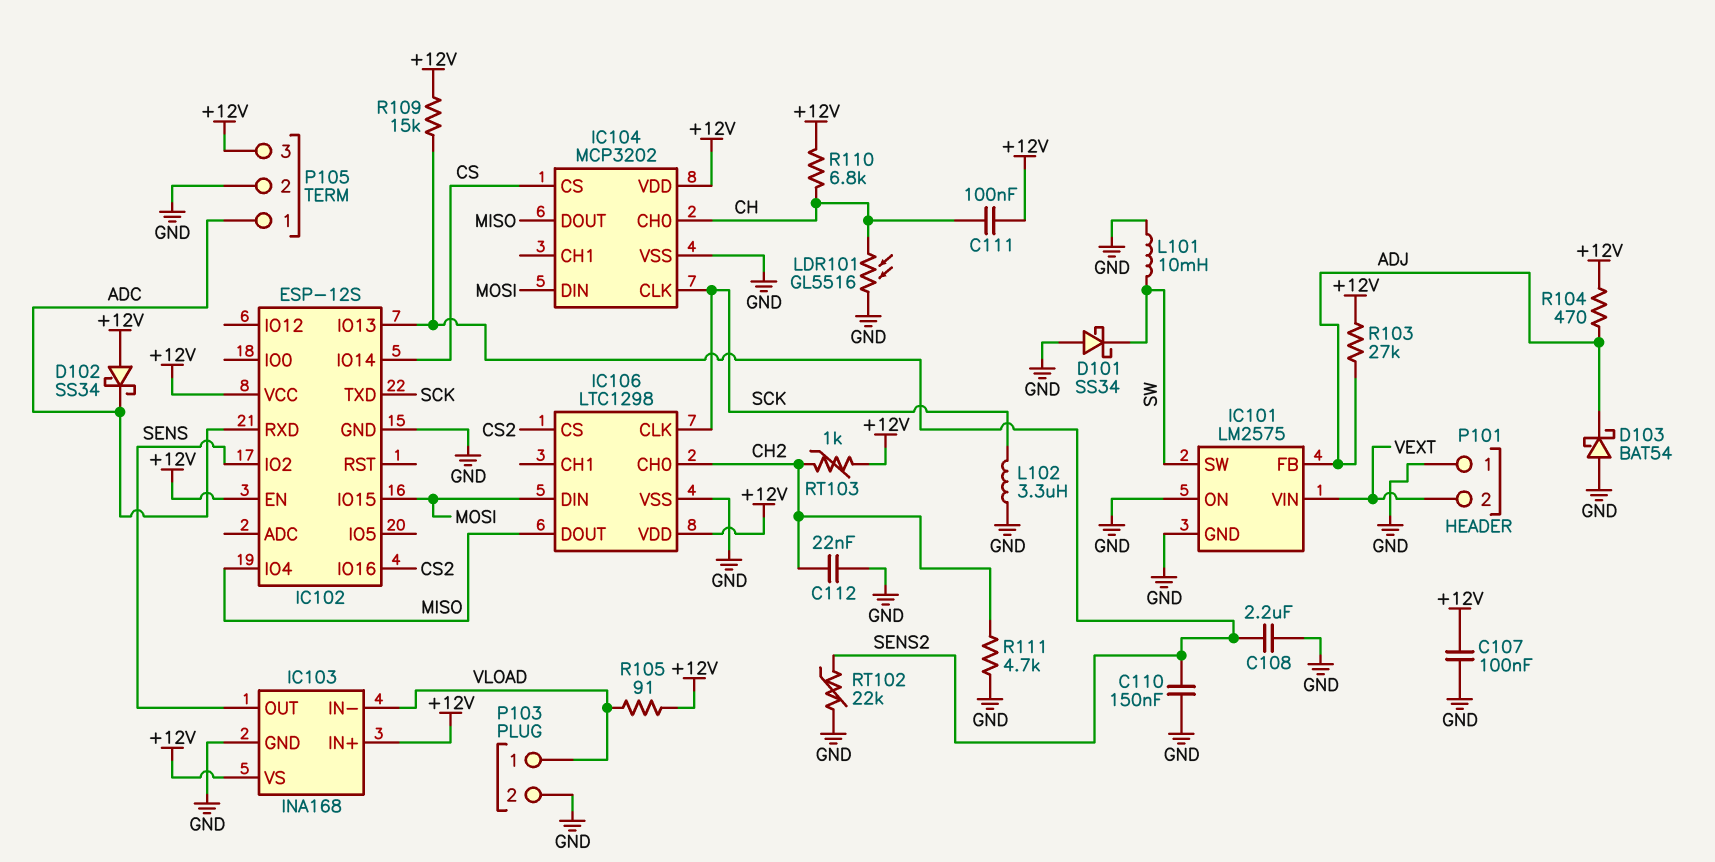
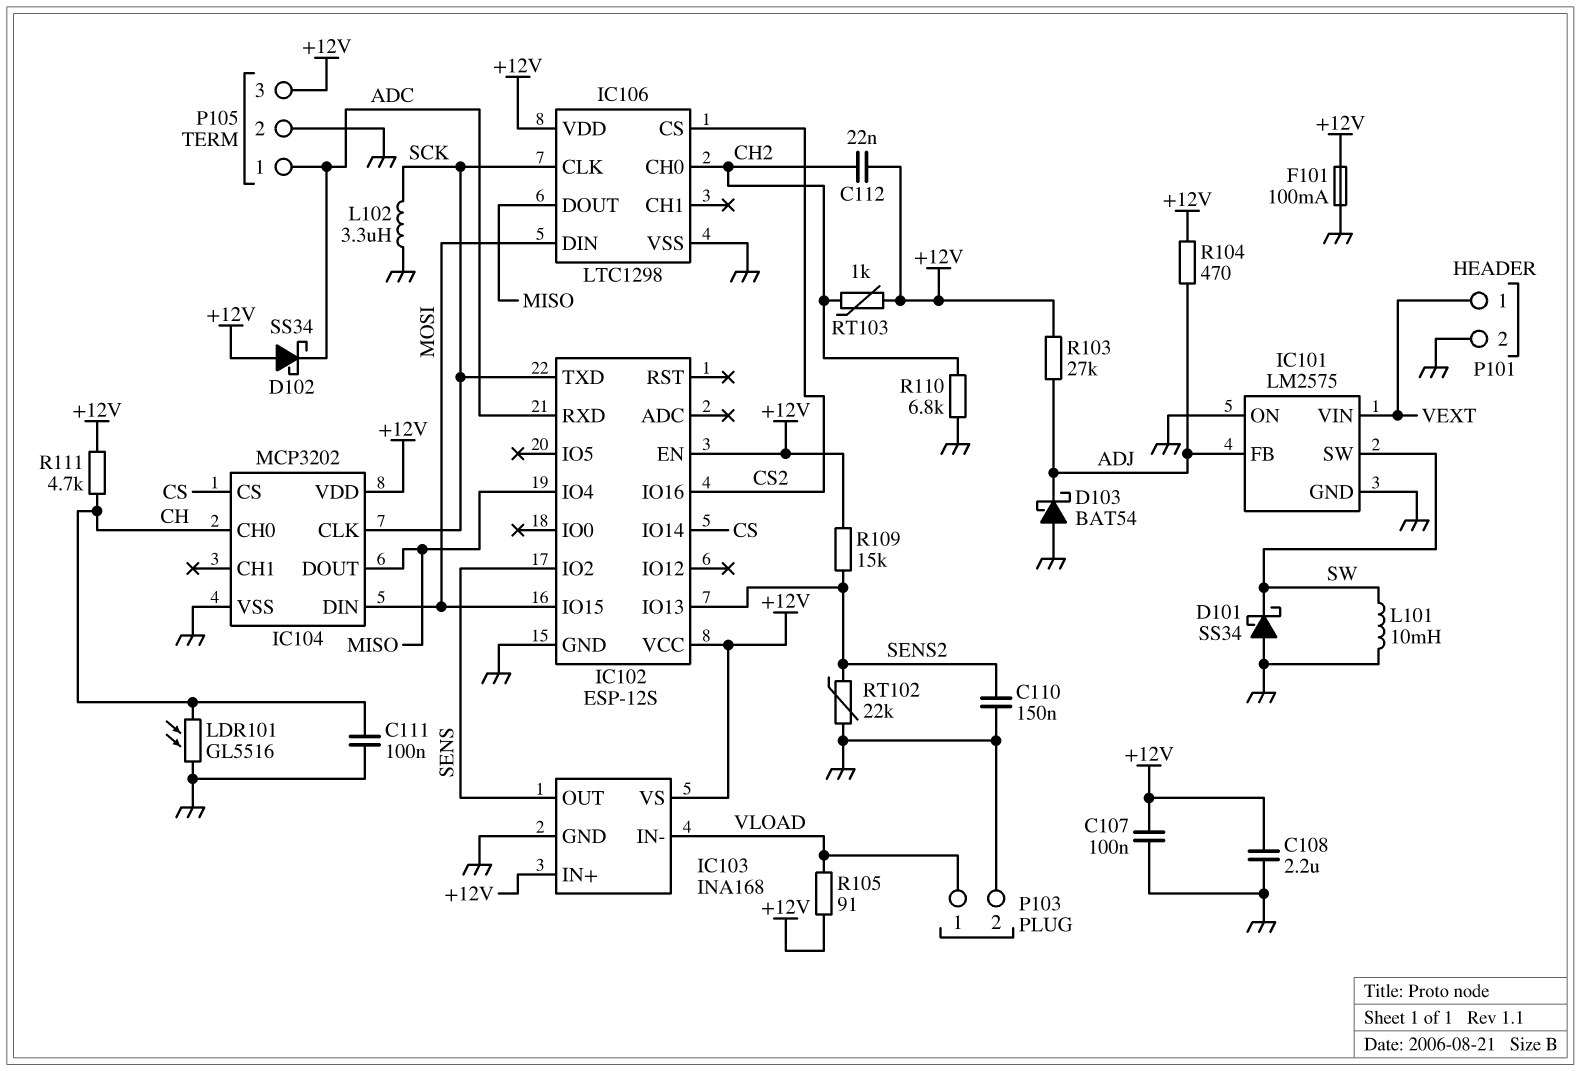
C108: 2.2uF (GND, SENS2) -> 2.2uF (+12V, GND)
C111: 100nF (+12V, CH) -> 100nF (CH, GND)
C112: 22nF (CH2, GND) -> 22nF (+12V, CH2)
F101: none -> 100mA (+12V, GND)
P101 pin 1: GND -> VEXT
P101 pin 2: VEXT -> GND
R110: 6.8k (+12V, CH) -> 6.8k (CH2, GND)
R111: 4.7k (CH2, GND) -> 4.7k (+12V, CH)

